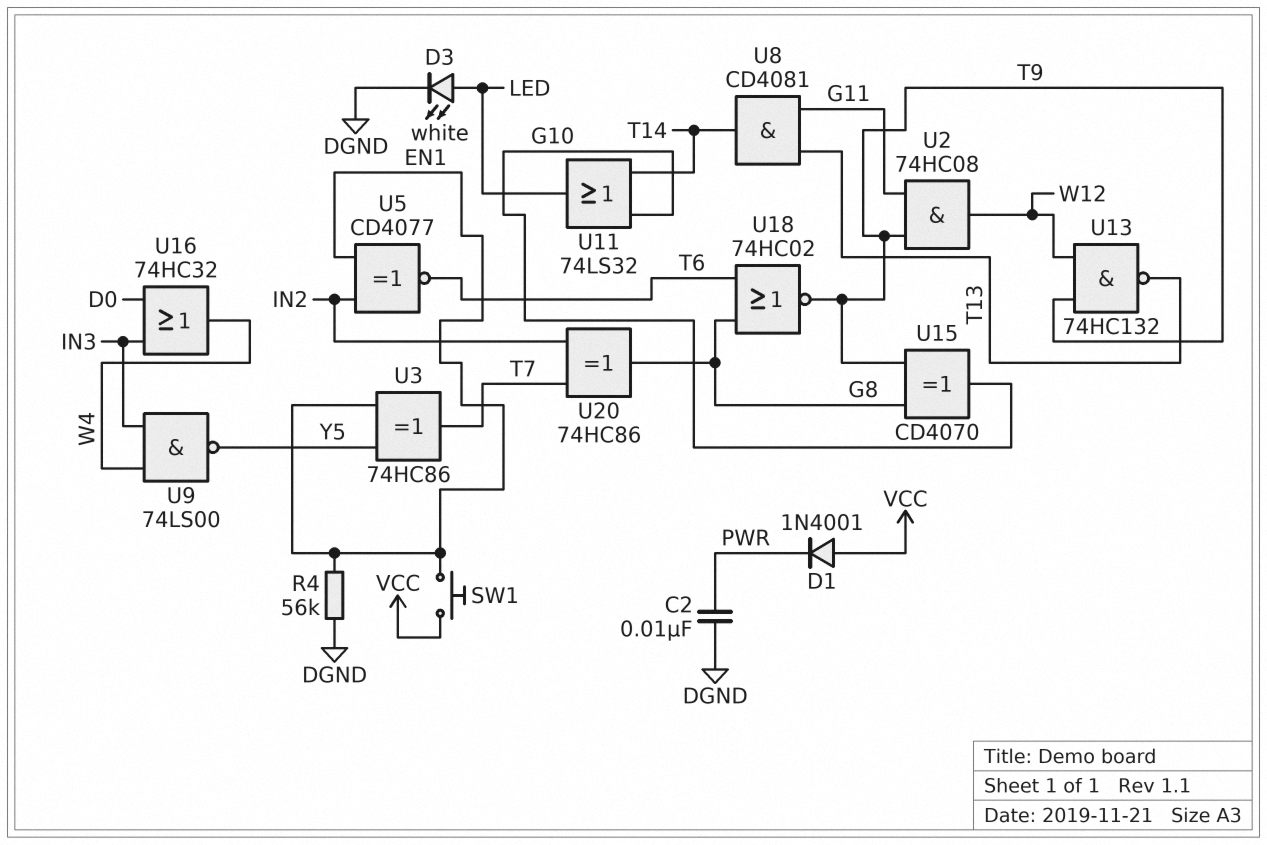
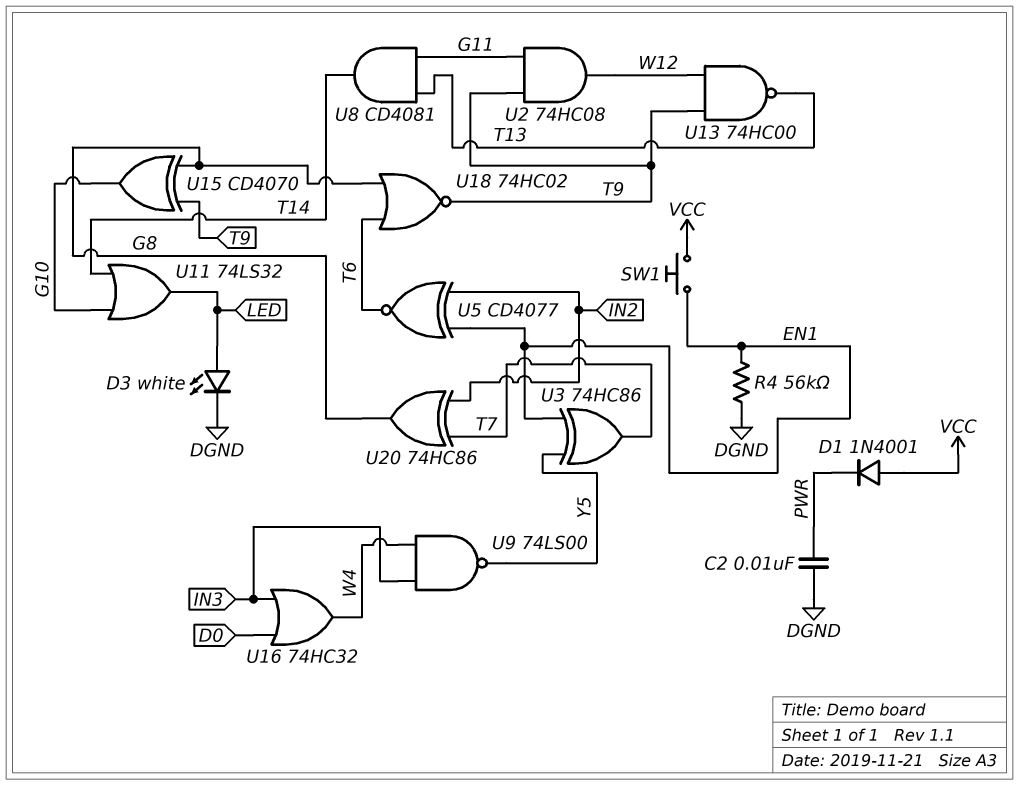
U13: NAND 74HC132 (in T9, in W12, out T13) -> NAND 74HC00 (in T9, in W12, out T13)

